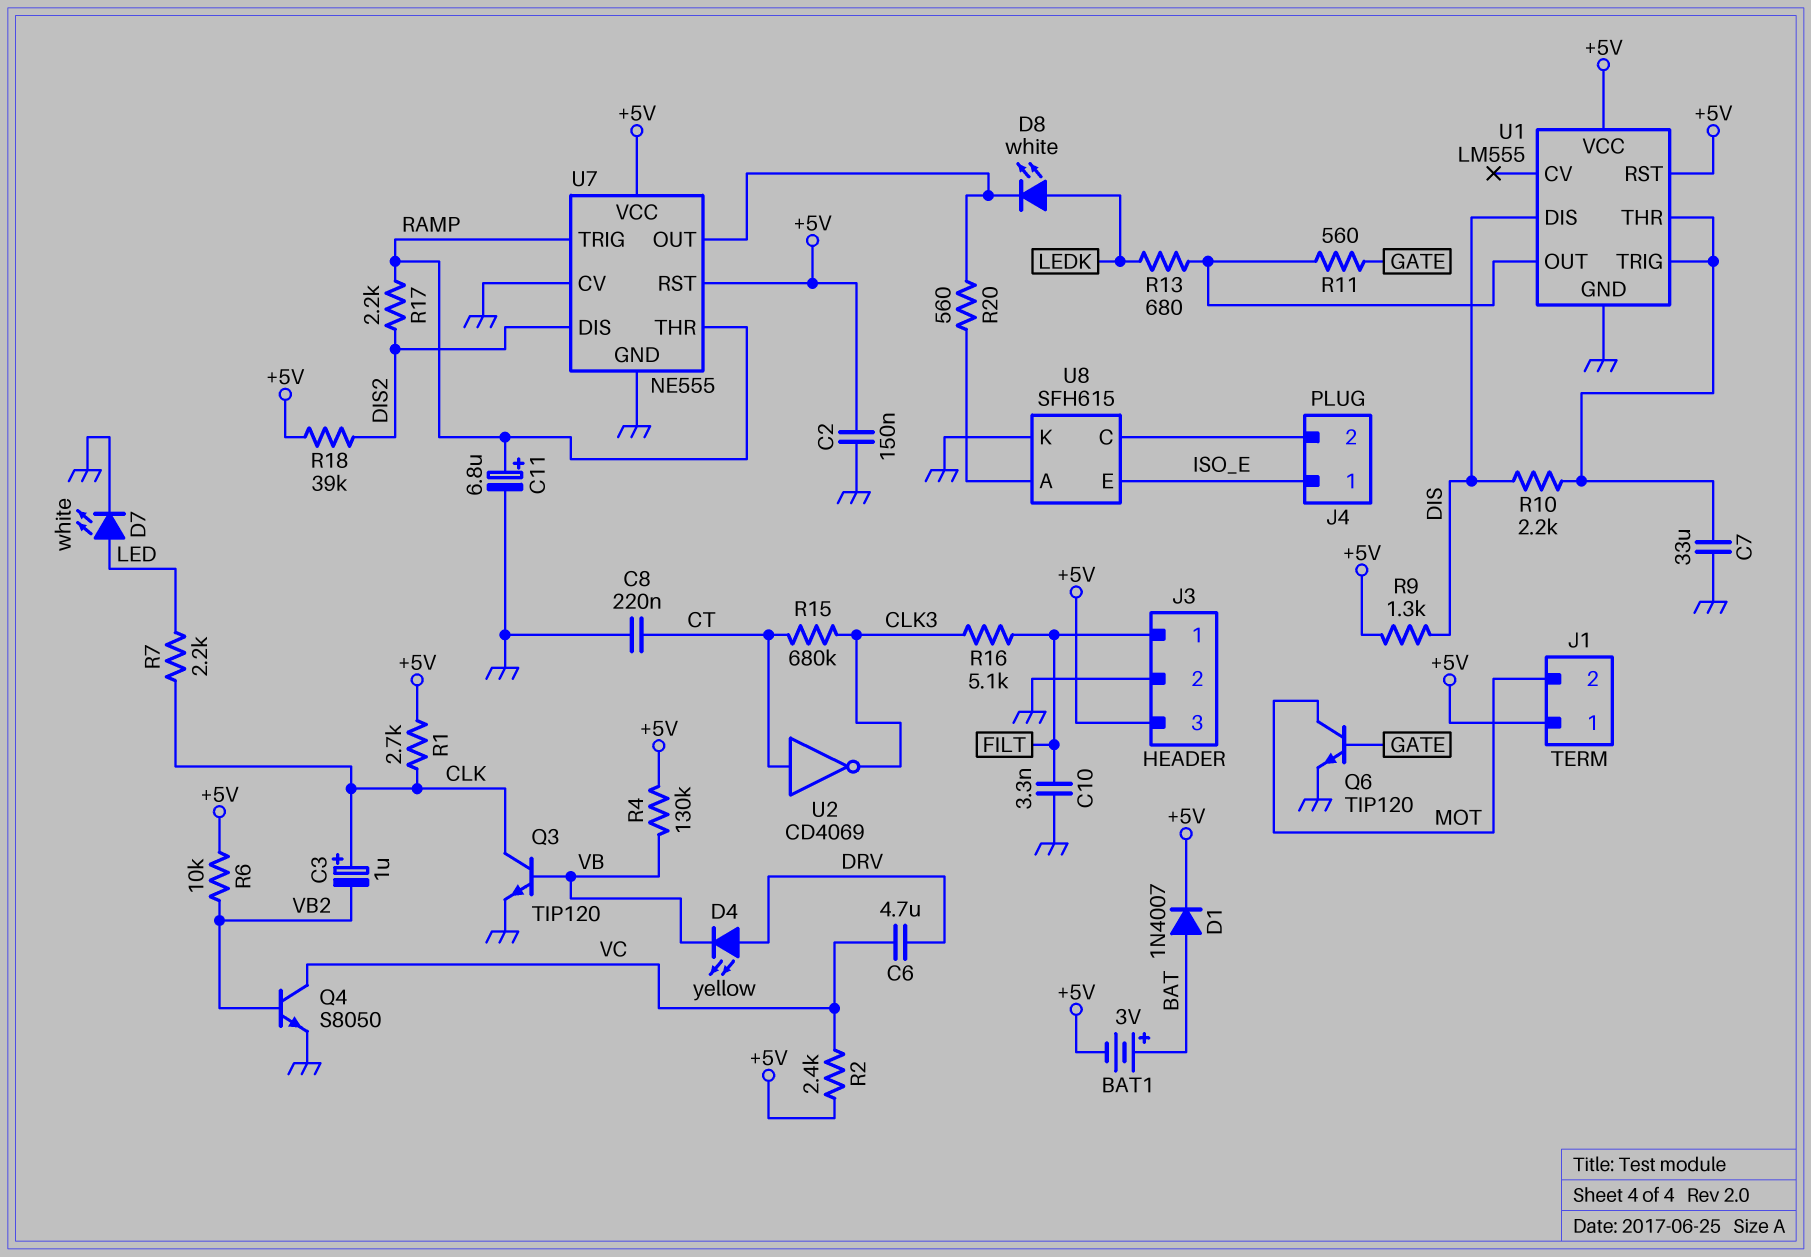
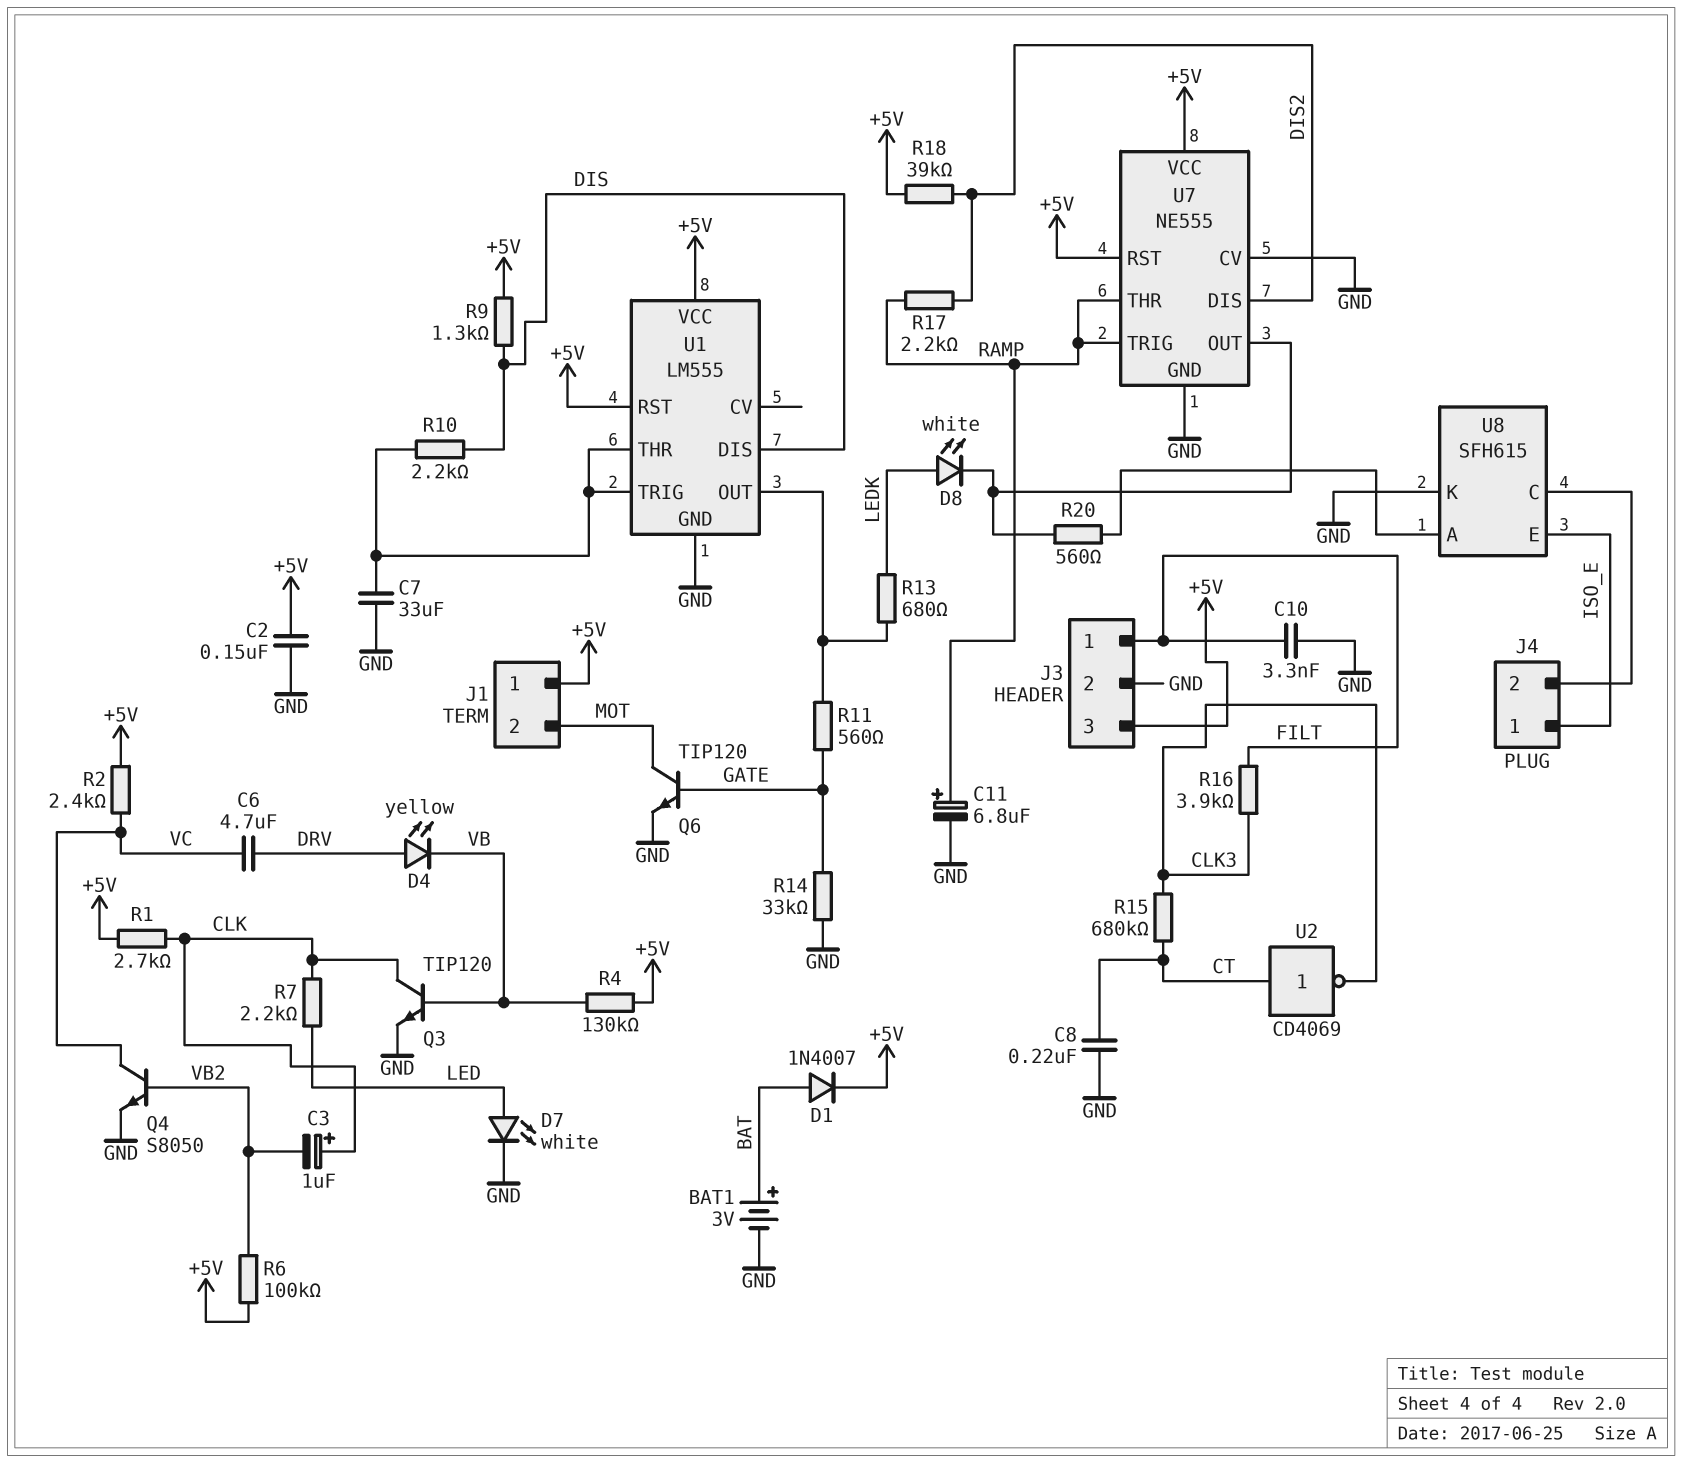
BAT1: 3V (plus BAT, minus +5V) -> 3V (plus BAT, minus GND)
R6: 10k (+5V, VB2) -> 100k (+5V, VB2)
R14: none -> 33k (GATE, GND)
R16: 5.1k (CLK3, FILT) -> 3.9k (CLK3, FILT)

